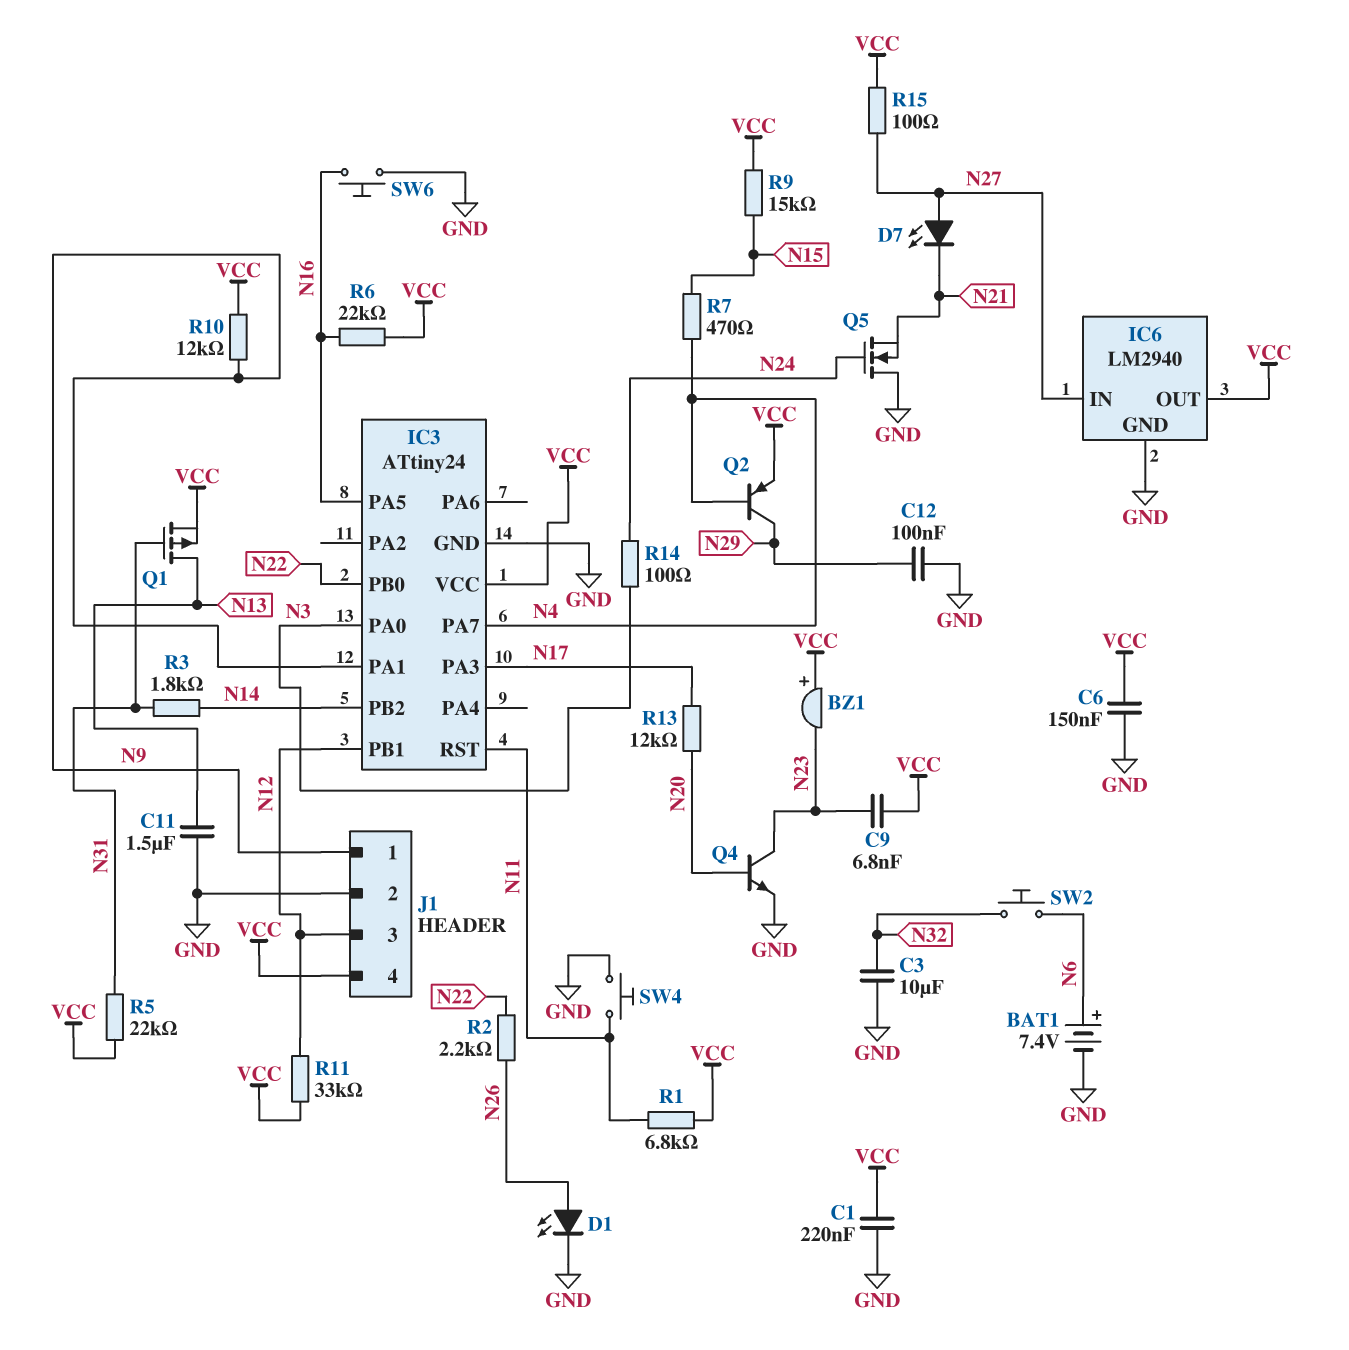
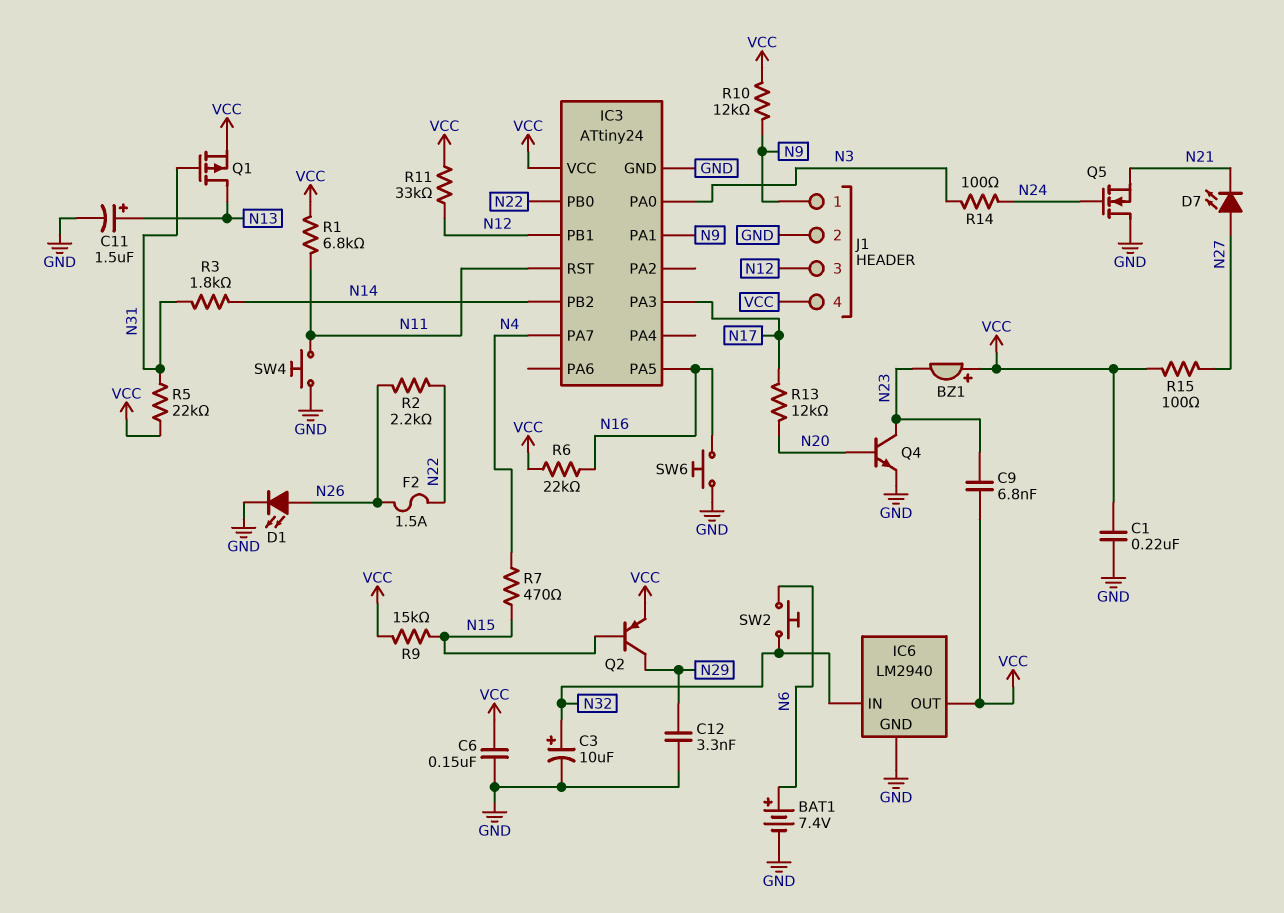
C3: 10uF (GND, N32) -> 10uF (plus N32, minus GND)
C11: 1.5uF (GND, N13) -> 1.5uF (plus N13, minus GND)
C12: 100nF (GND, N29) -> 3.3nF (GND, N29)
F2: none -> 1.5A (N22, N26)
IC6 pin IN: N27 -> N32
Q2: PNP (B N4, C N29, E VCC) -> PNP (B N15, C N29, E VCC)

